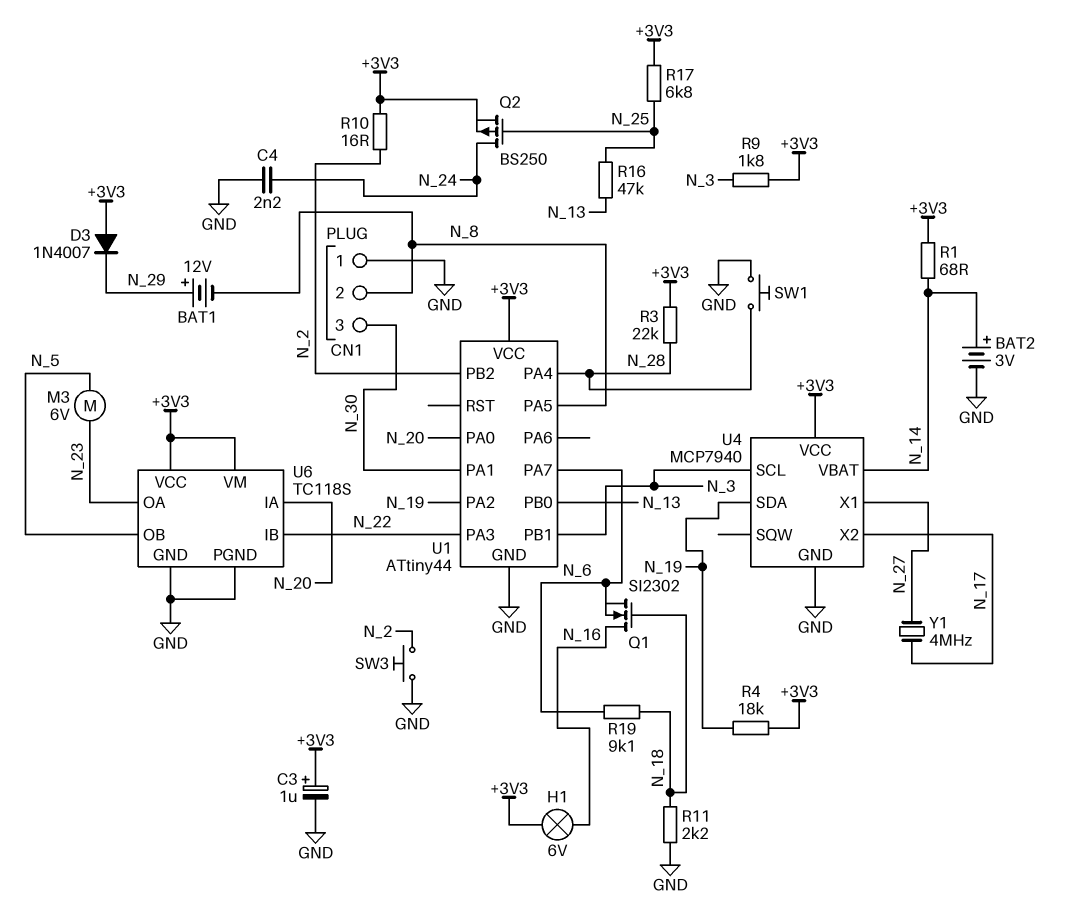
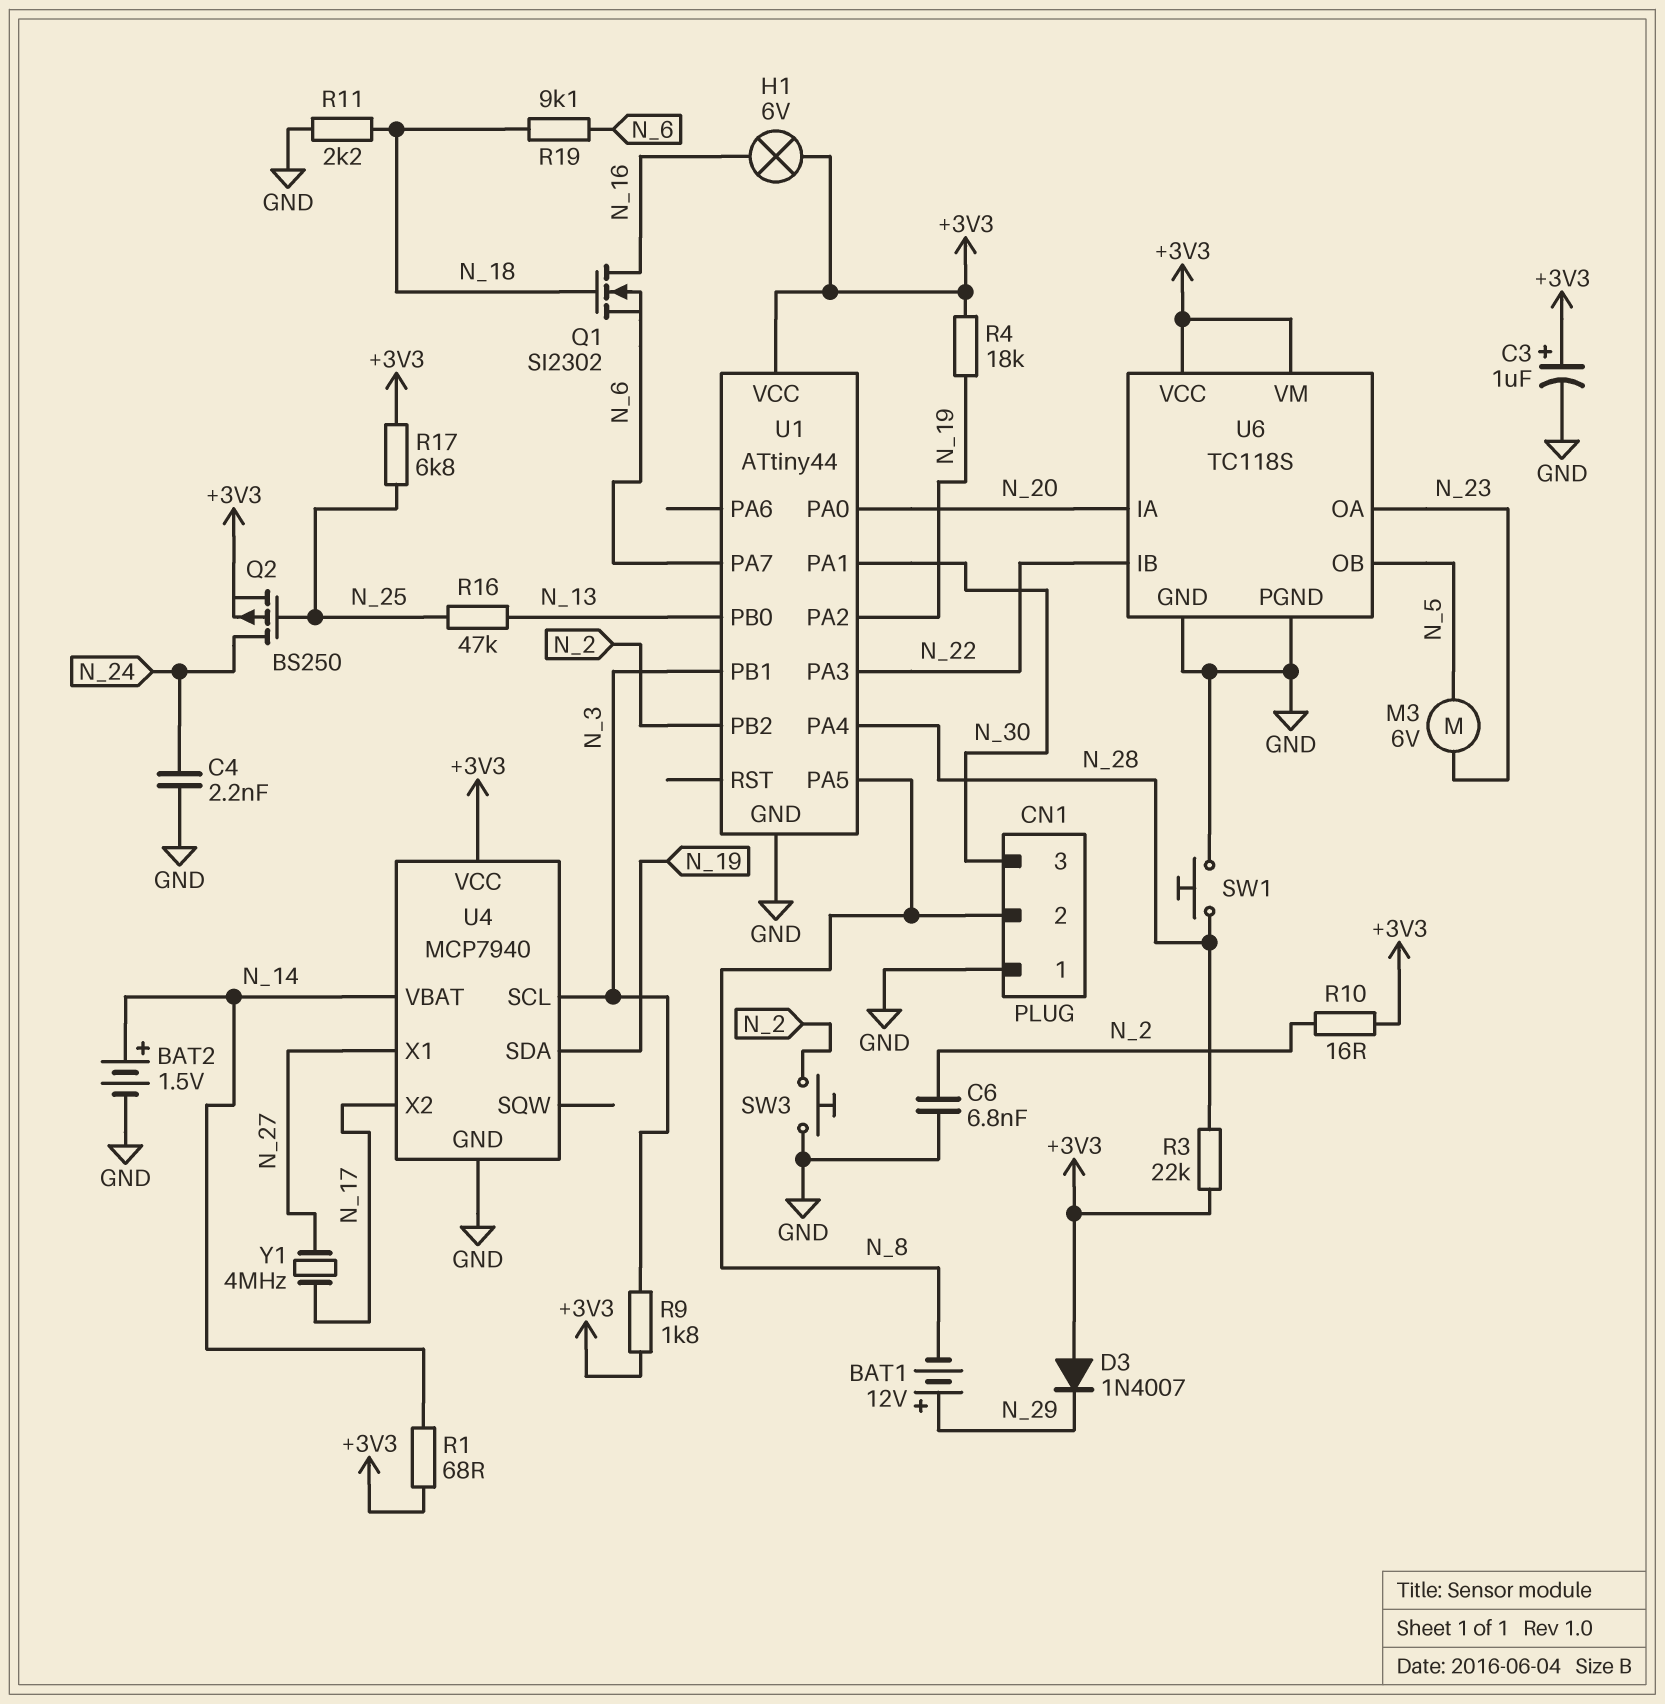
BAT2: 3V (plus N_14, minus GND) -> 1.5V (plus N_14, minus GND)
C6: none -> 6.8nF (GND, N_2)

